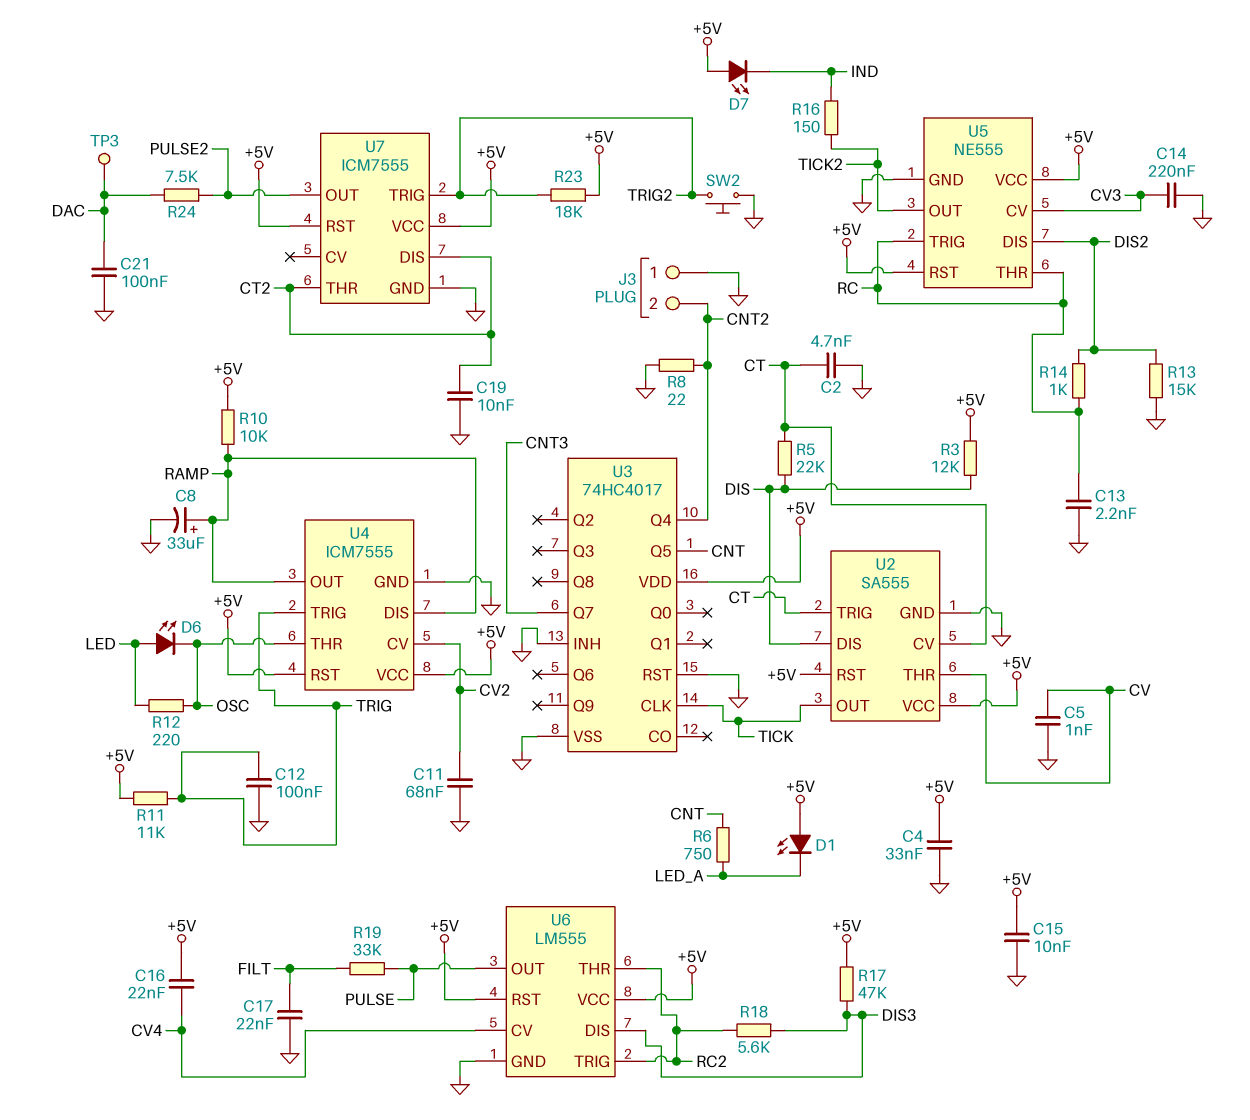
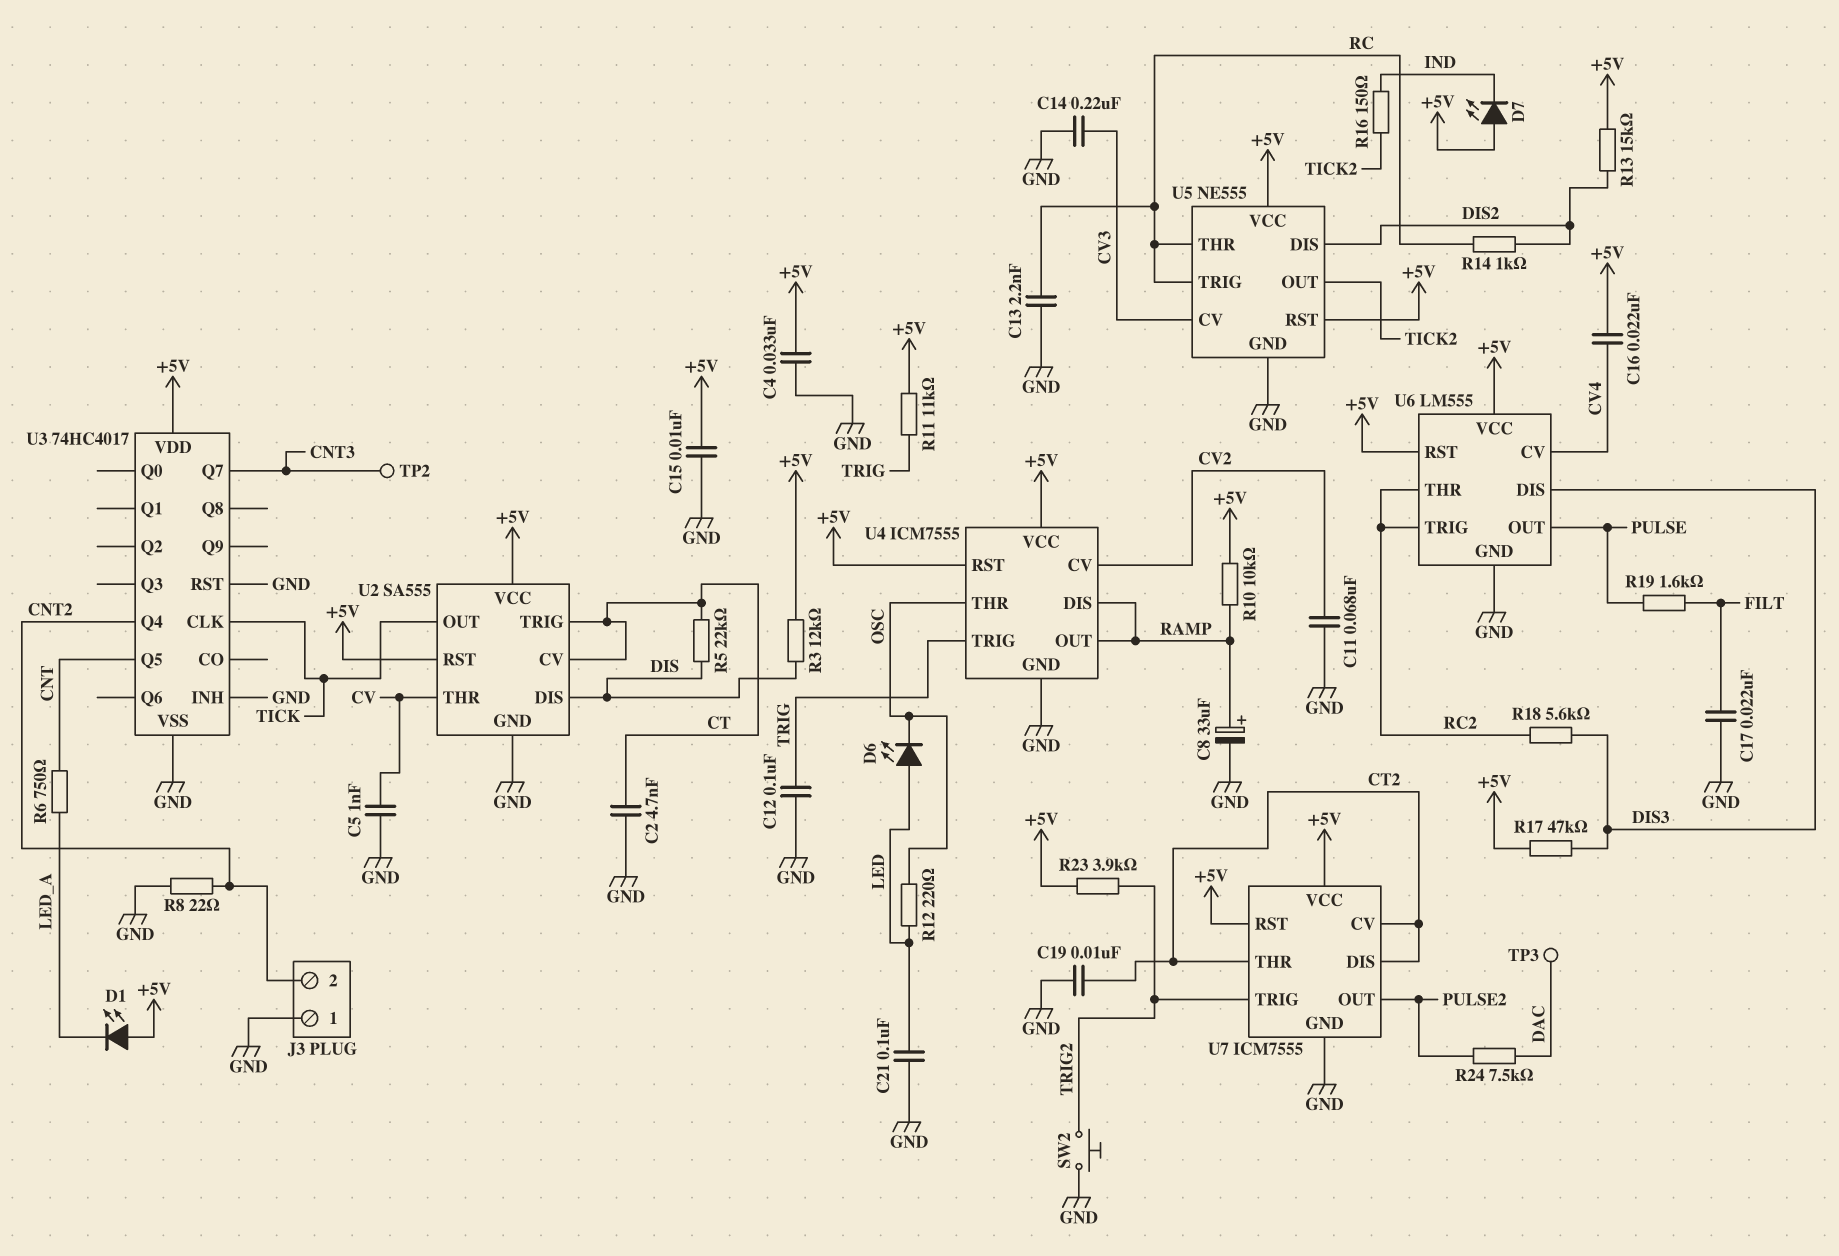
C21: 100nF (DAC, GND) -> 100nF (GND, LED)
R13: 15k (DIS2, GND) -> 15k (+5V, DIS2)
R19: 33k (FILT, PULSE) -> 1.6k (FILT, PULSE)
R23: 18k (+5V, TRIG2) -> 3.9k (+5V, TRIG2)
TP2: none -> test point (CNT3)
U7 pin CV: none -> CT2

